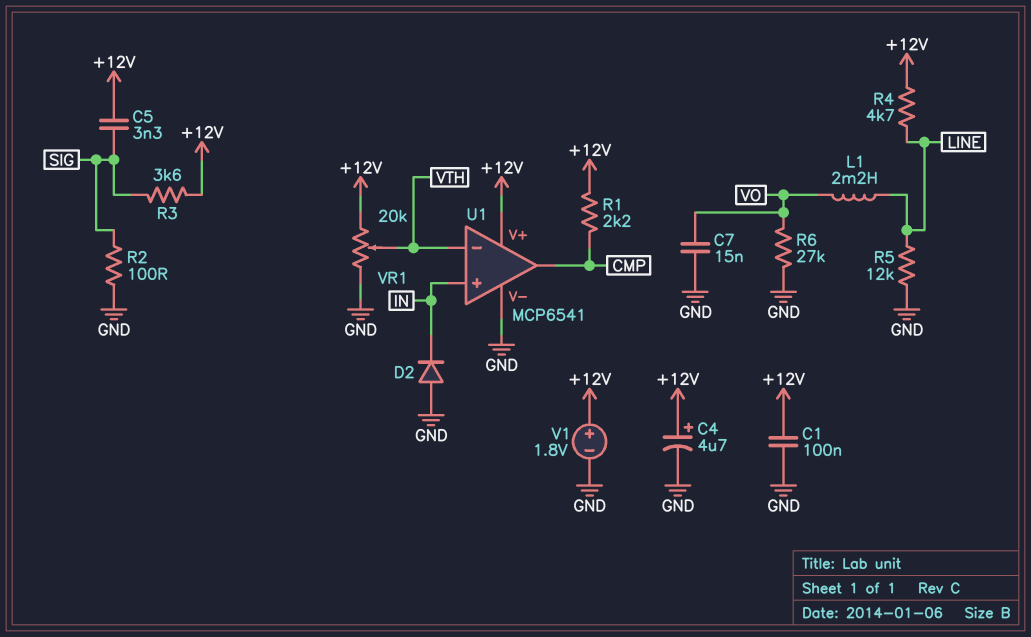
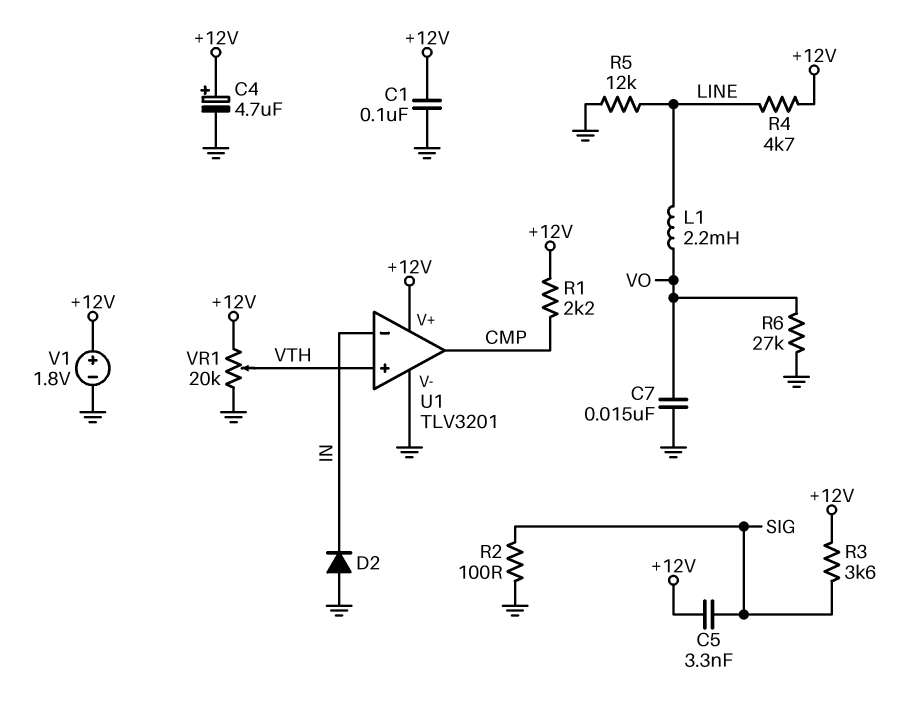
U1: MCP6541 -> TLV3201
U1 pin in+: IN -> VTH
U1 pin in-: VTH -> IN

